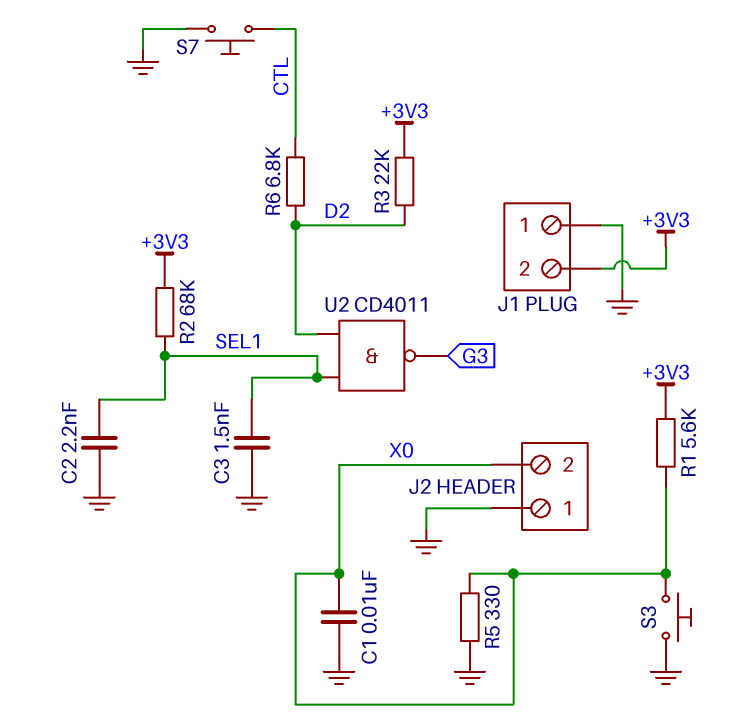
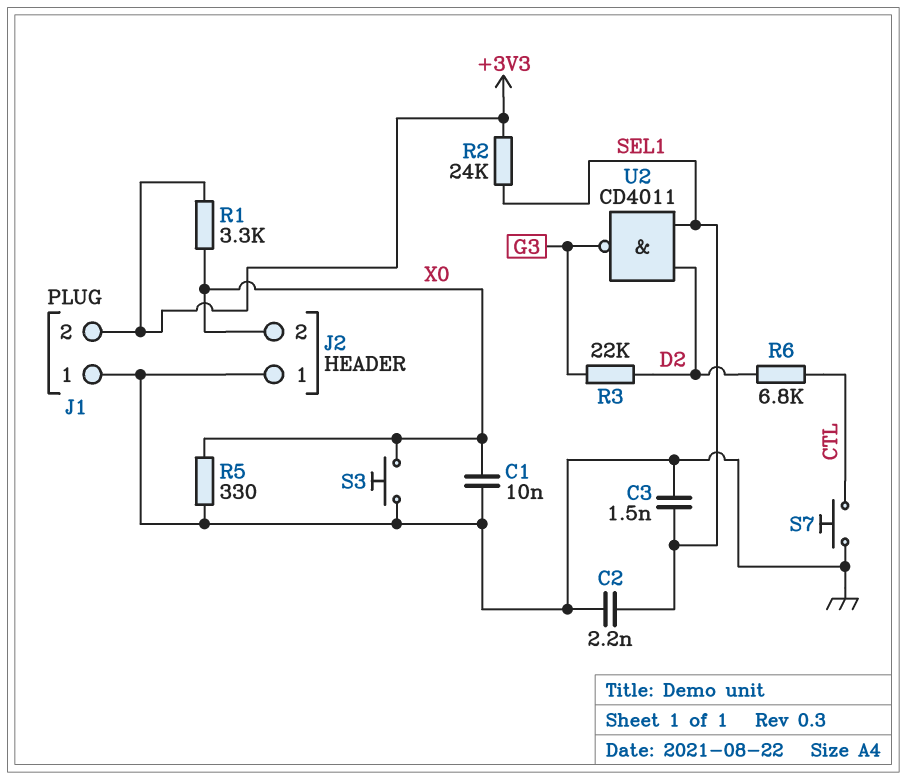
R1: 5.6k (+3V3, X0) -> 3.3k (+3V3, X0)
R2: 68k (+3V3, SEL1) -> 24k (+3V3, SEL1)
R3: 22k (+3V3, D2) -> 22k (D2, G3)

